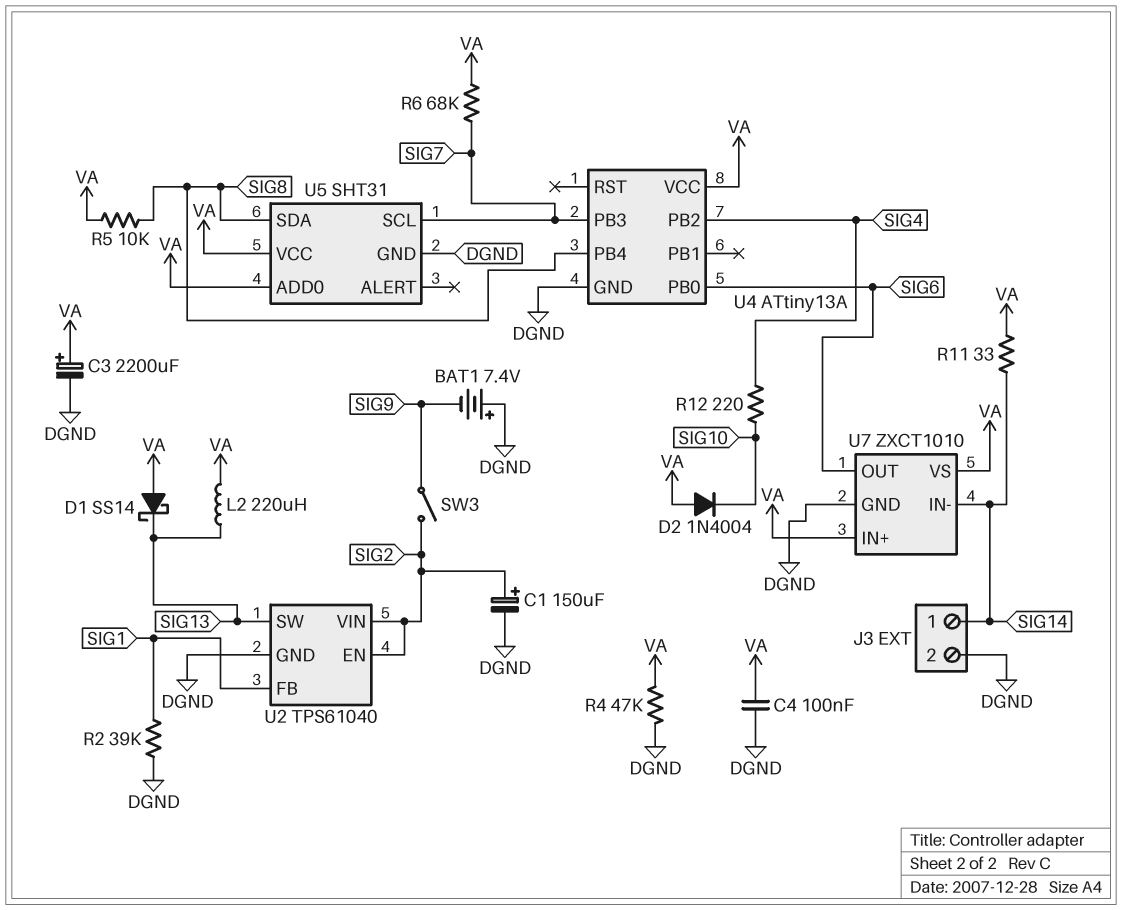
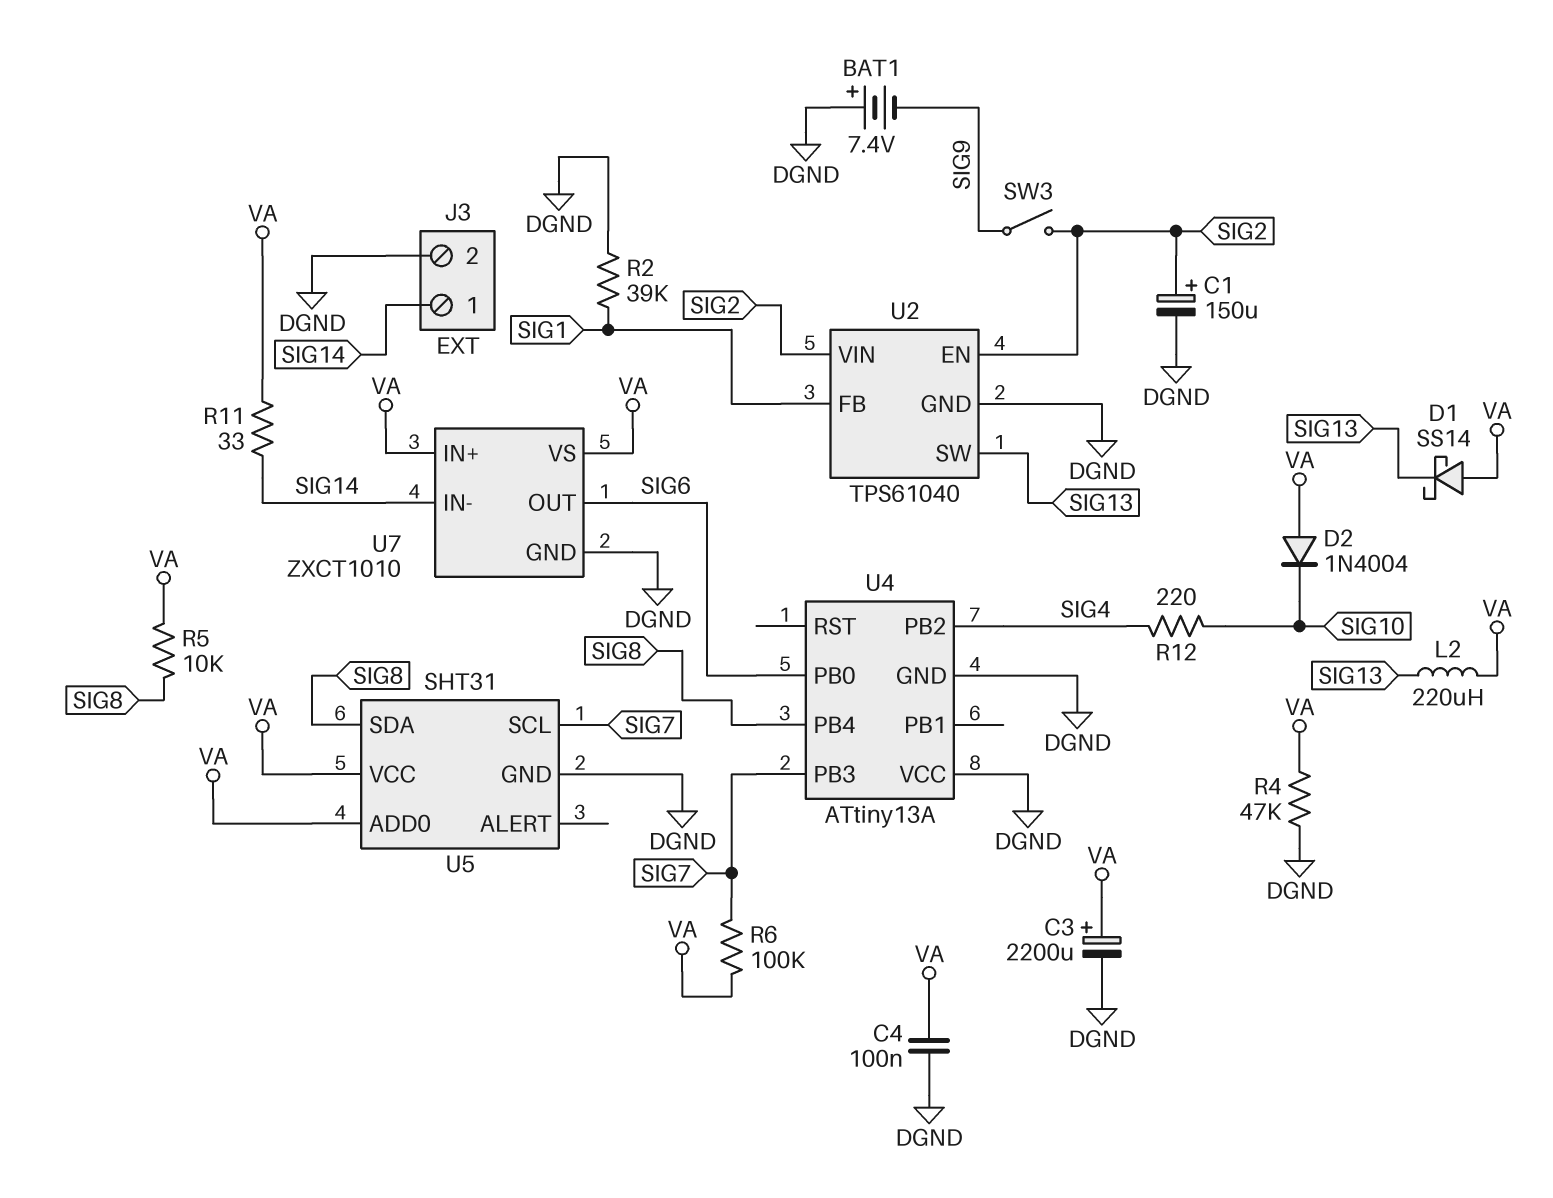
R6: 68k (SIG7, VA) -> 100k (SIG7, VA)
U4 pin VCC: VA -> DGND

